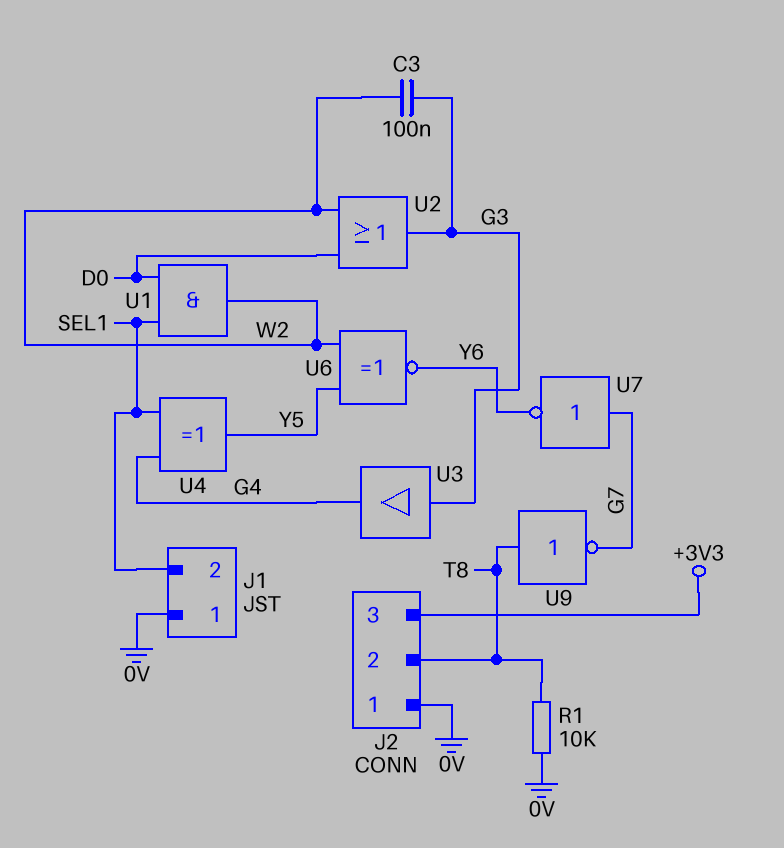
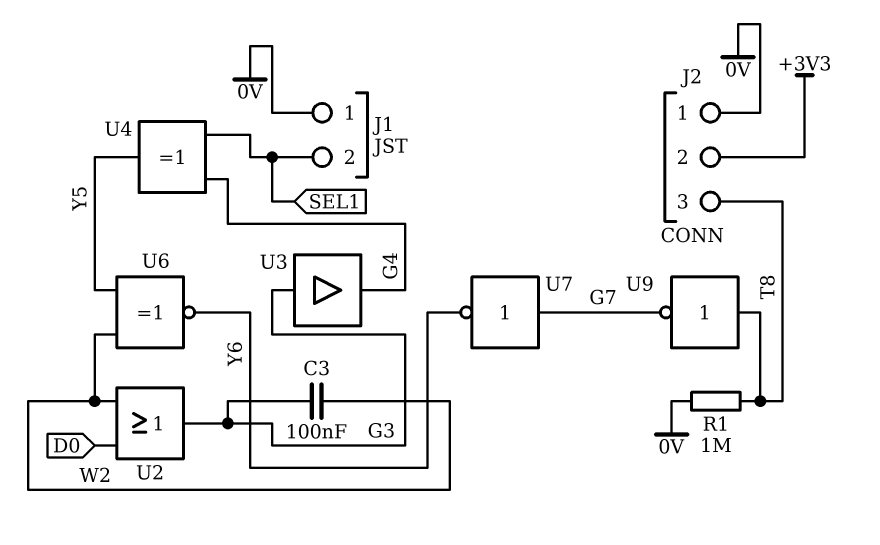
J2 pin 2: T8 -> +3V3
J2 pin 3: +3V3 -> T8
R1: 10k (0V, T8) -> 1M (0V, T8)
U1: AND (in D0, in SEL1, out W2) -> none

